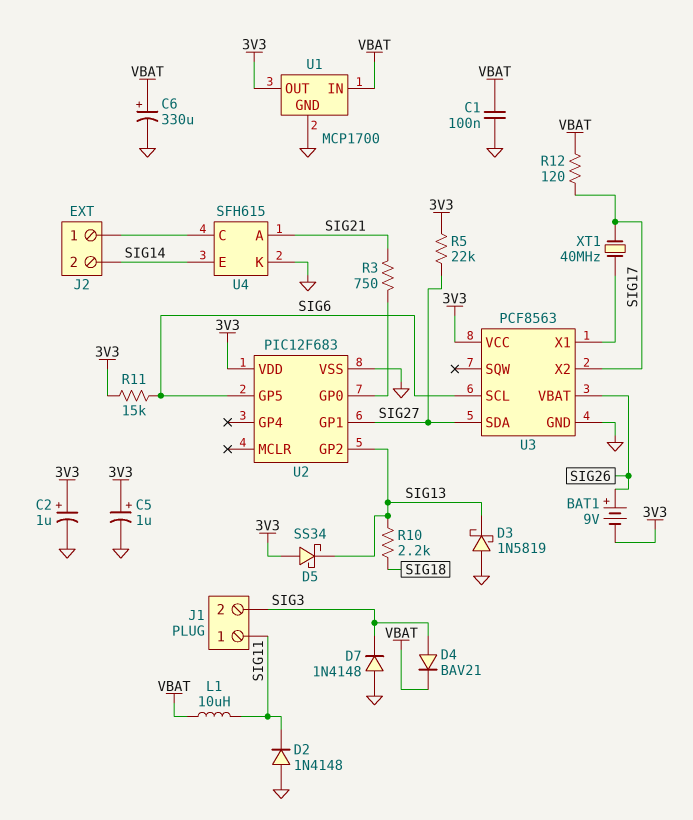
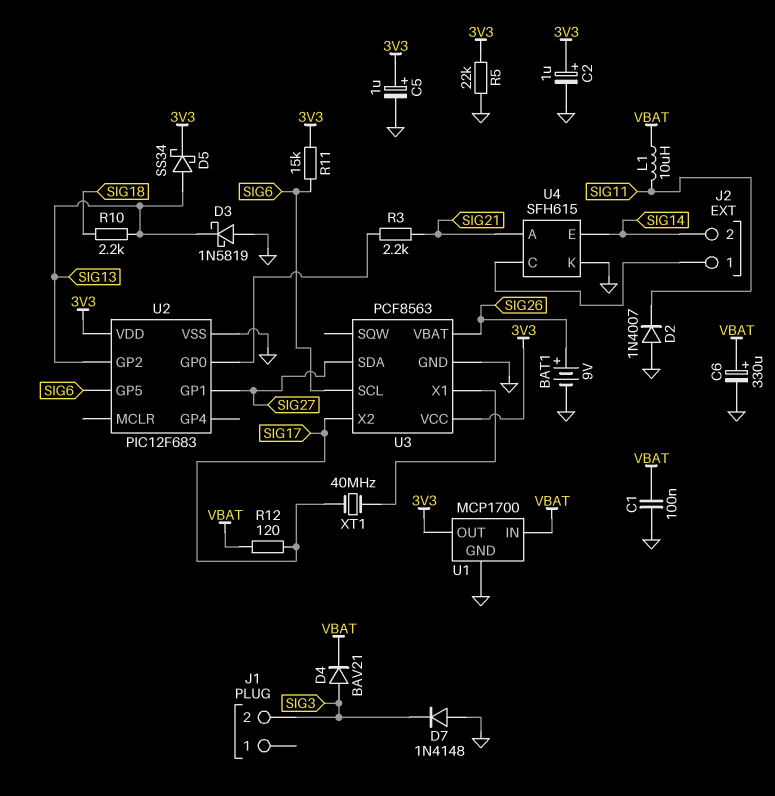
BAT1: 9V (plus SIG26, minus 3V3) -> 9V (plus SIG26, minus GND)
D2: diode 1N4148 (A GND, K SIG11) -> diode 1N4007 (A GND, K SIG11)
D5: schottky SS34 (A 3V3, K SIG13) -> schottky SS34 (A SIG13, K 3V3)
J1 pin 1: SIG11 -> none
R3: 750 (SIG21, U2/GP0) -> 2.2k (SIG21, U2/GP0)
R5: 22k (3V3, SIG27) -> 22k (3V3, GND)

